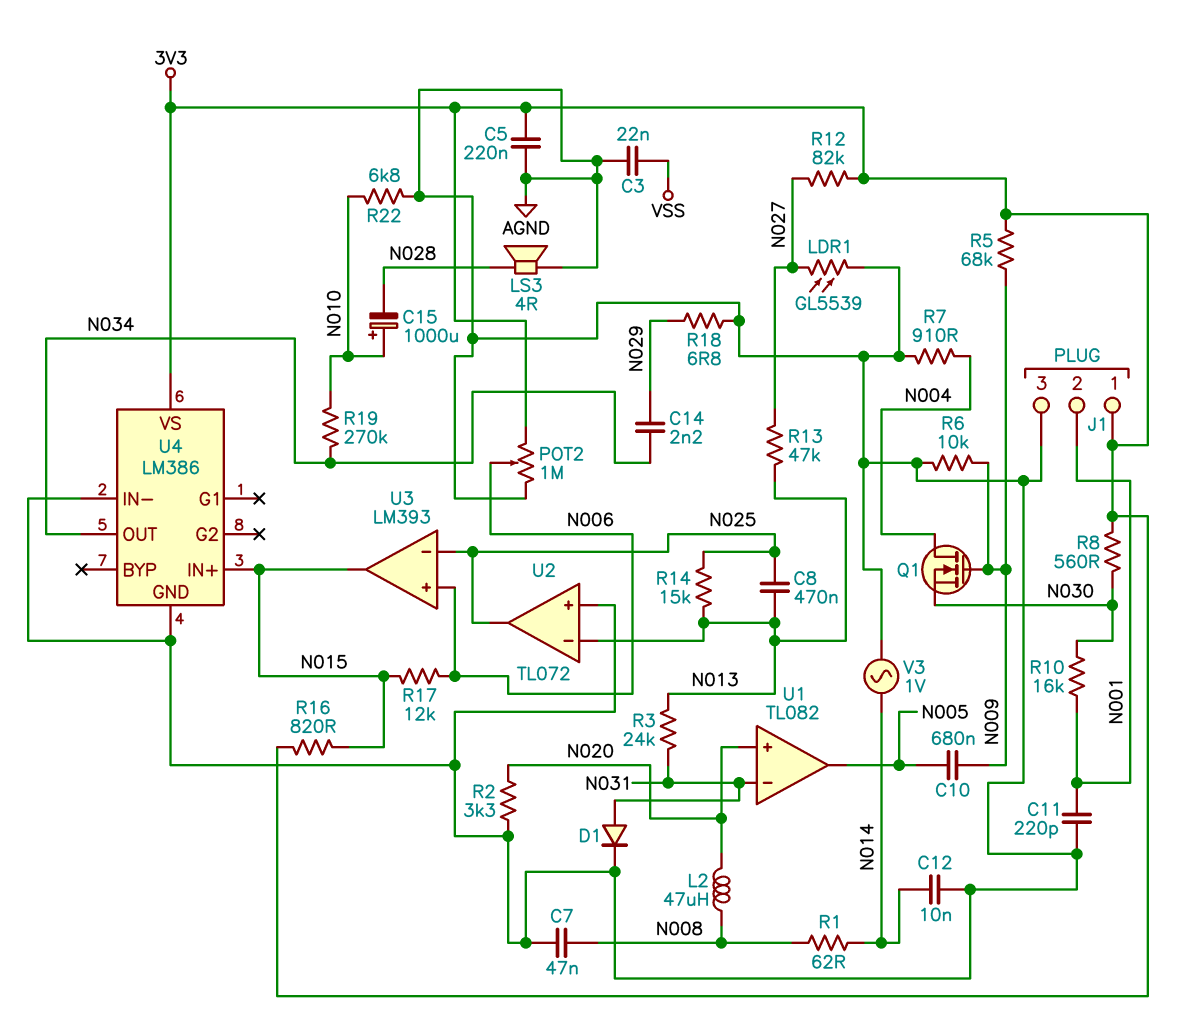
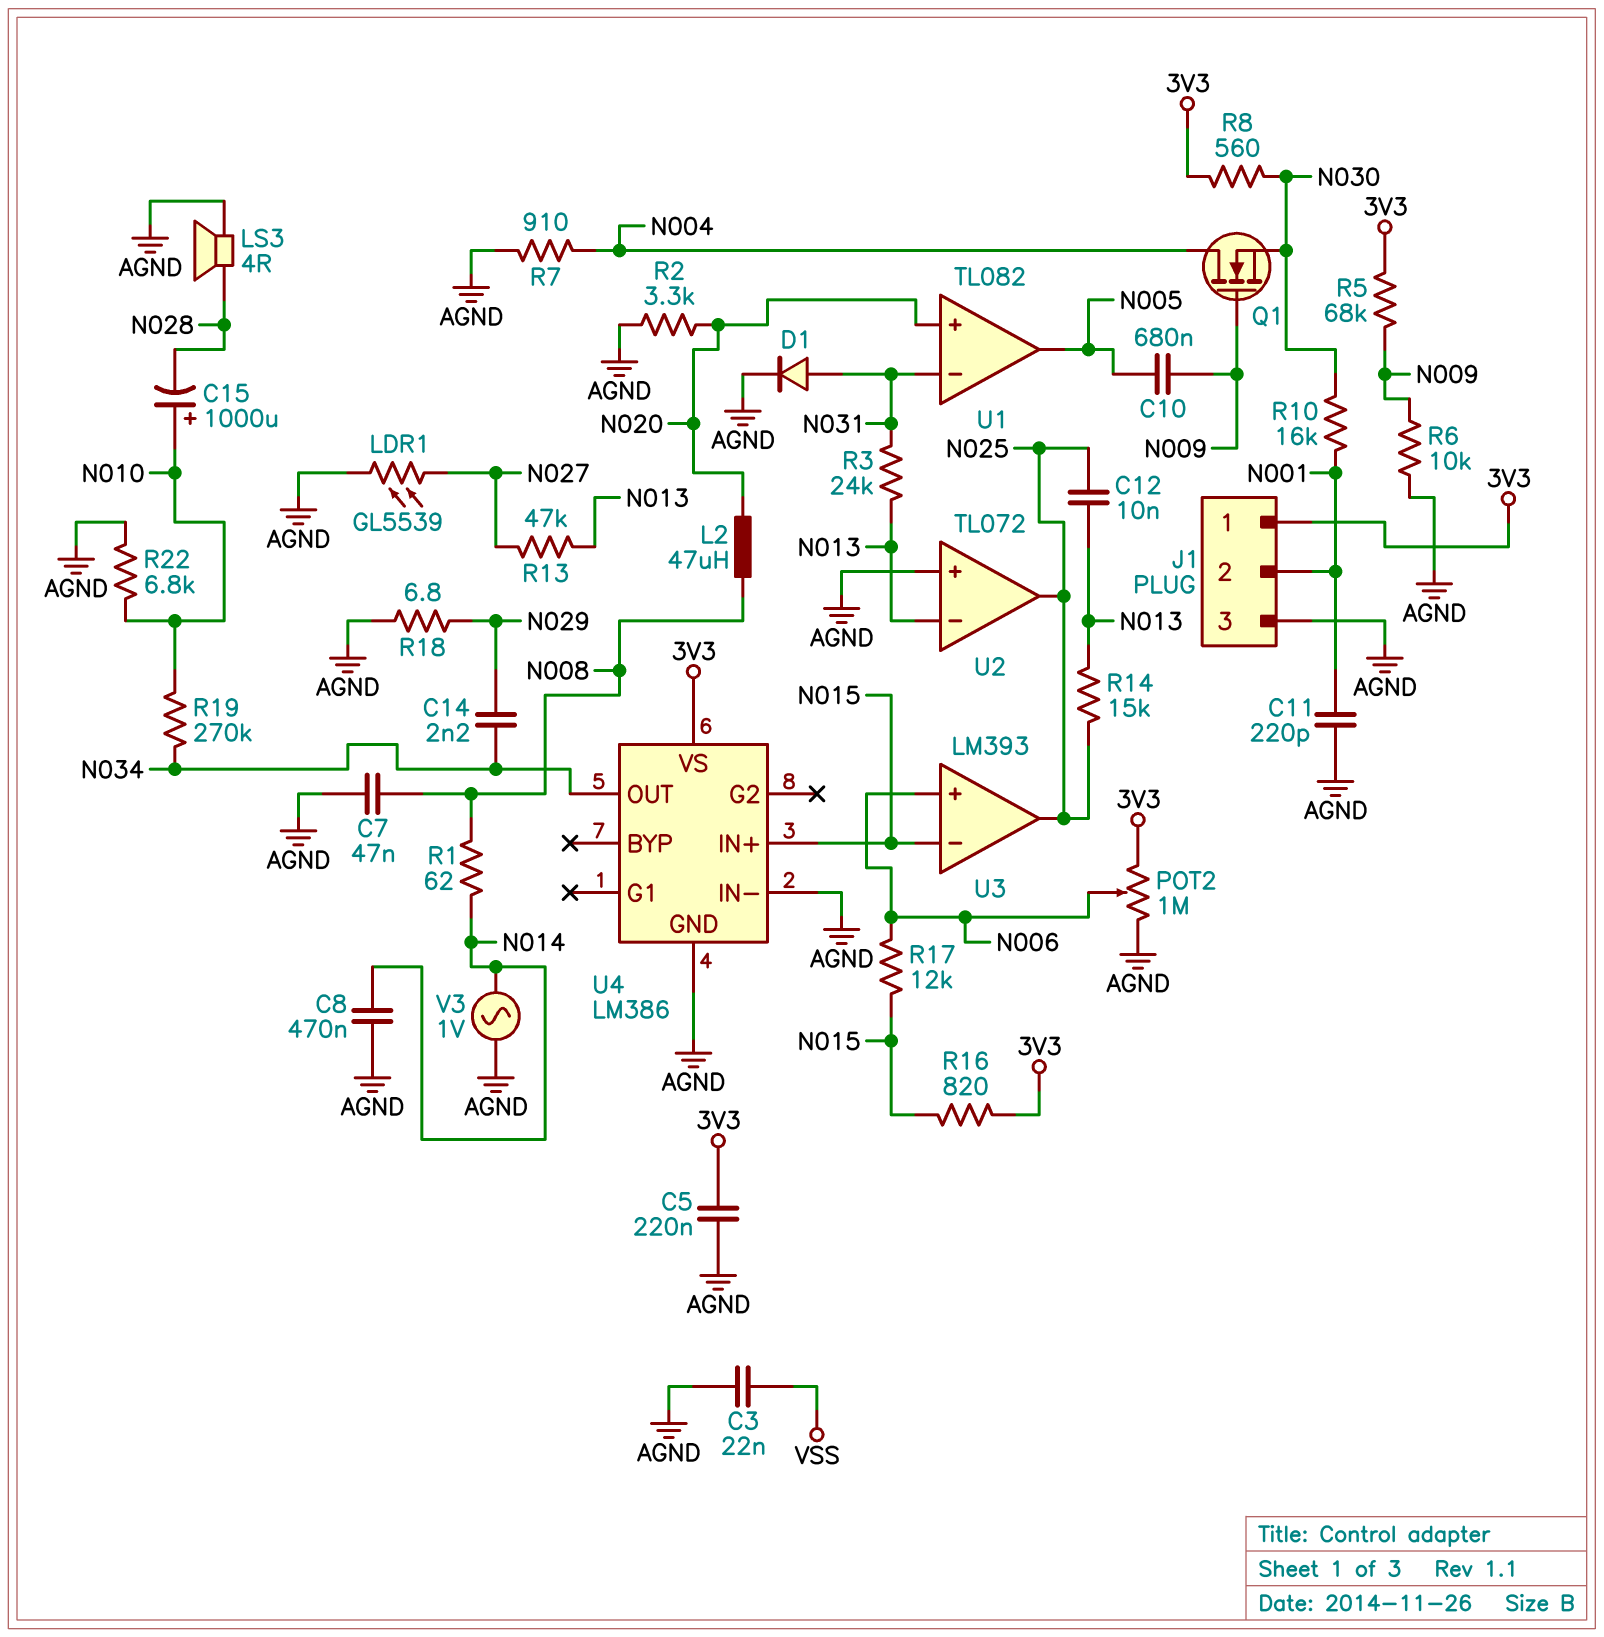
C8: 470nF (N013, N025) -> 470nF (AGND, N014)
C12: 10nF (AGND, N014) -> 10nF (N013, N025)
R12: 82k (3V3, N027) -> none
U3 pin in-: N025 -> N015
U3 pin out: N015 -> N025

